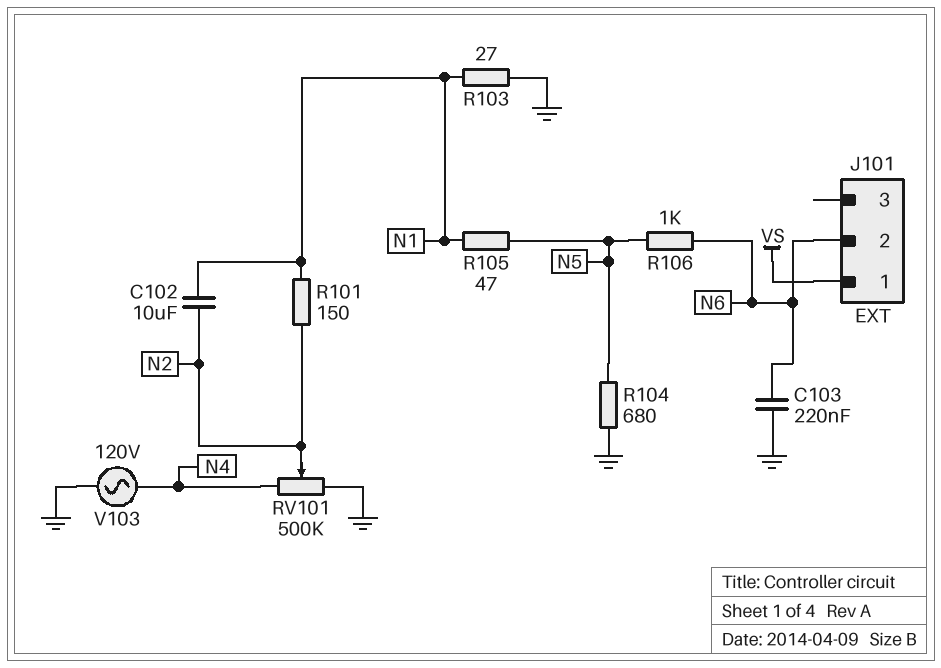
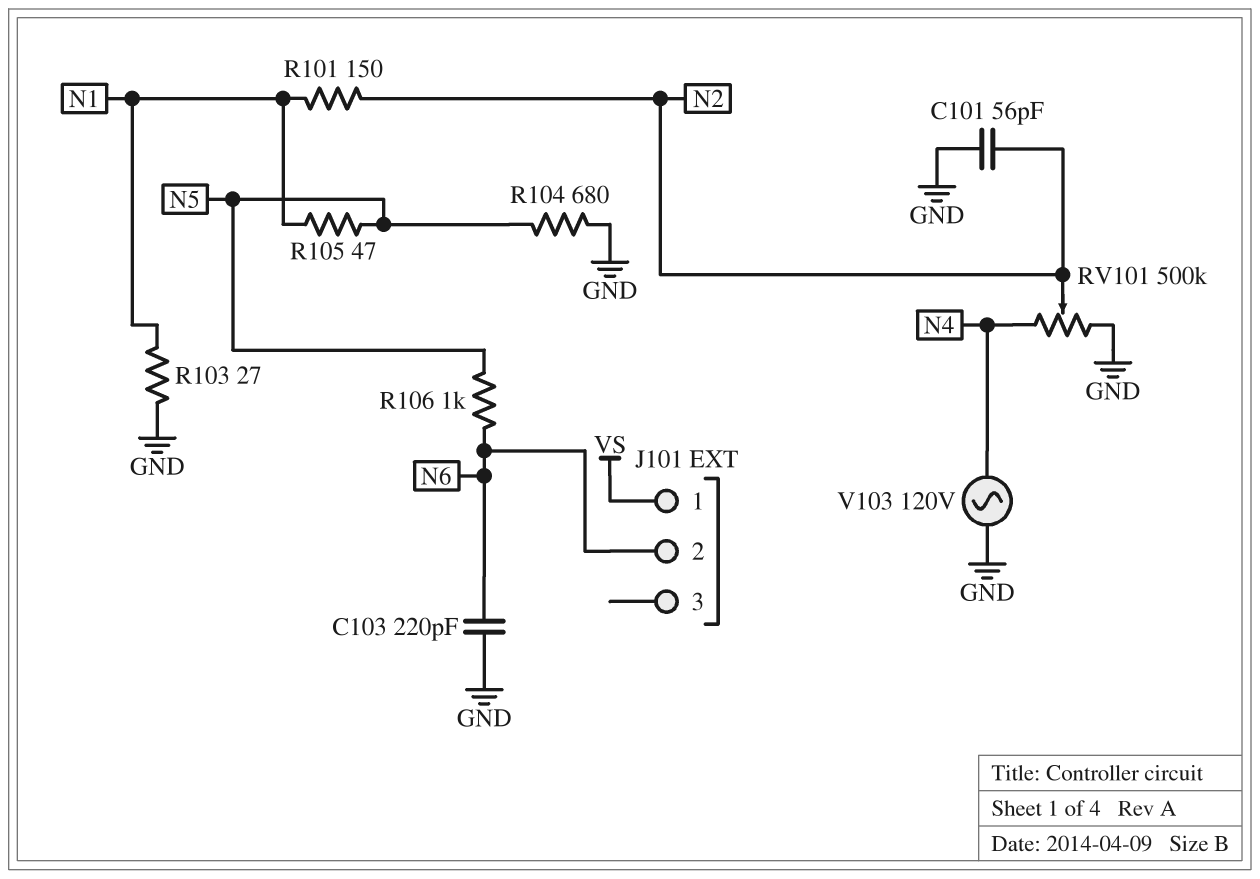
C101: none -> 56pF (GND, N2)
C102: 10uF (N1, N2) -> none
C103: 220nF (GND, N6) -> 220pF (GND, N6)

